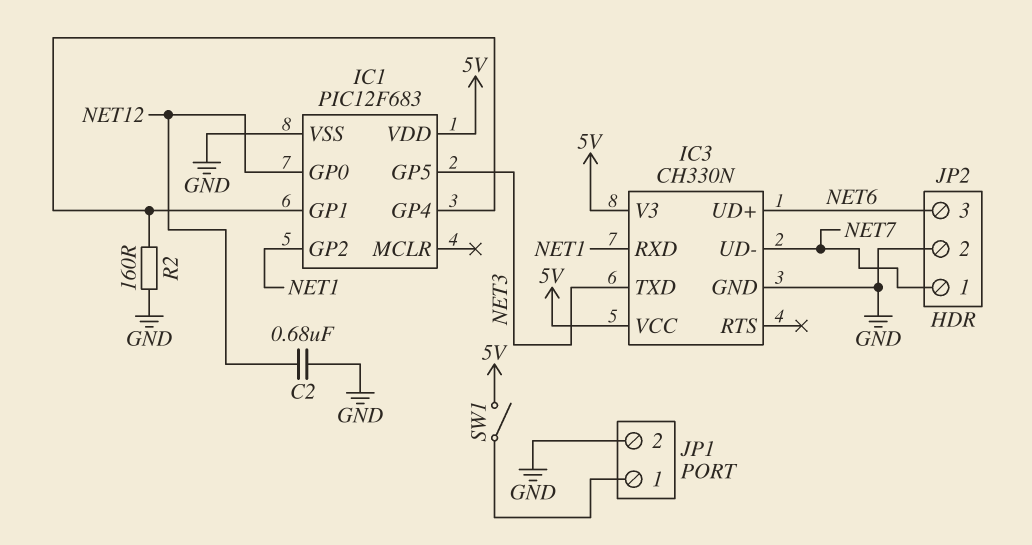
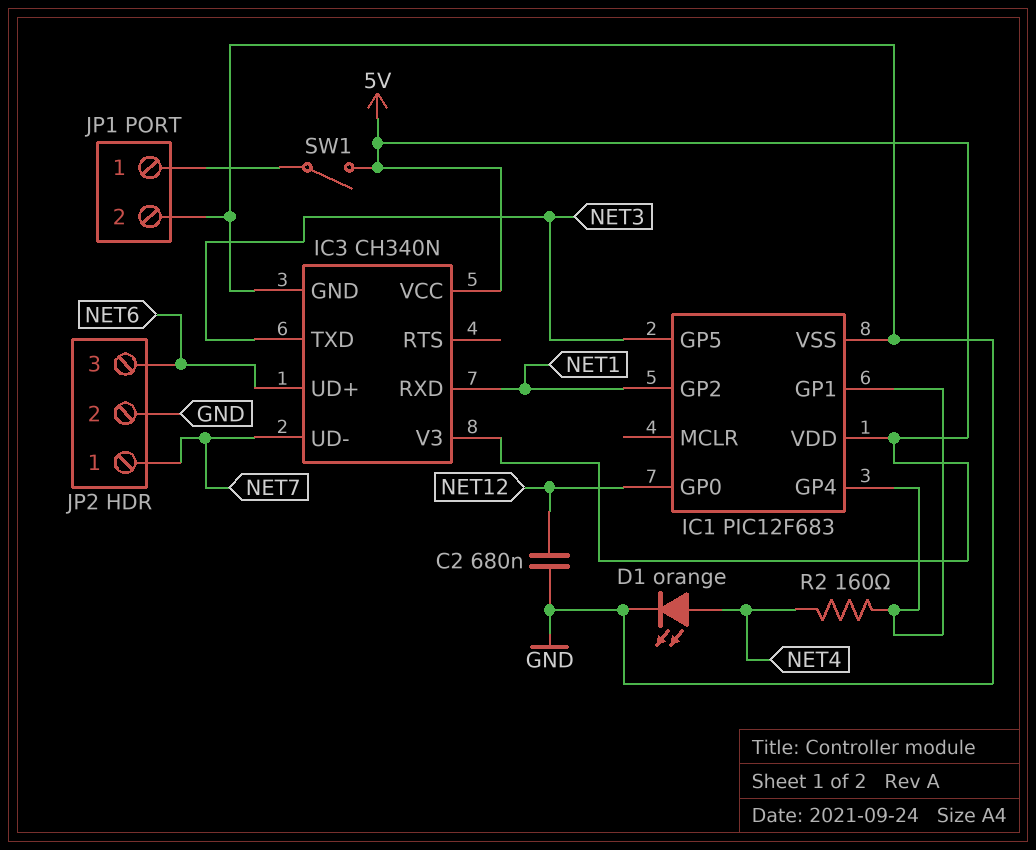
D1: none -> LED orange (A NET4, K GND)
IC3: CH330N -> CH340N
R2: 160 (GND, IC1/GP1) -> 160 (IC1/GP1, NET4)

